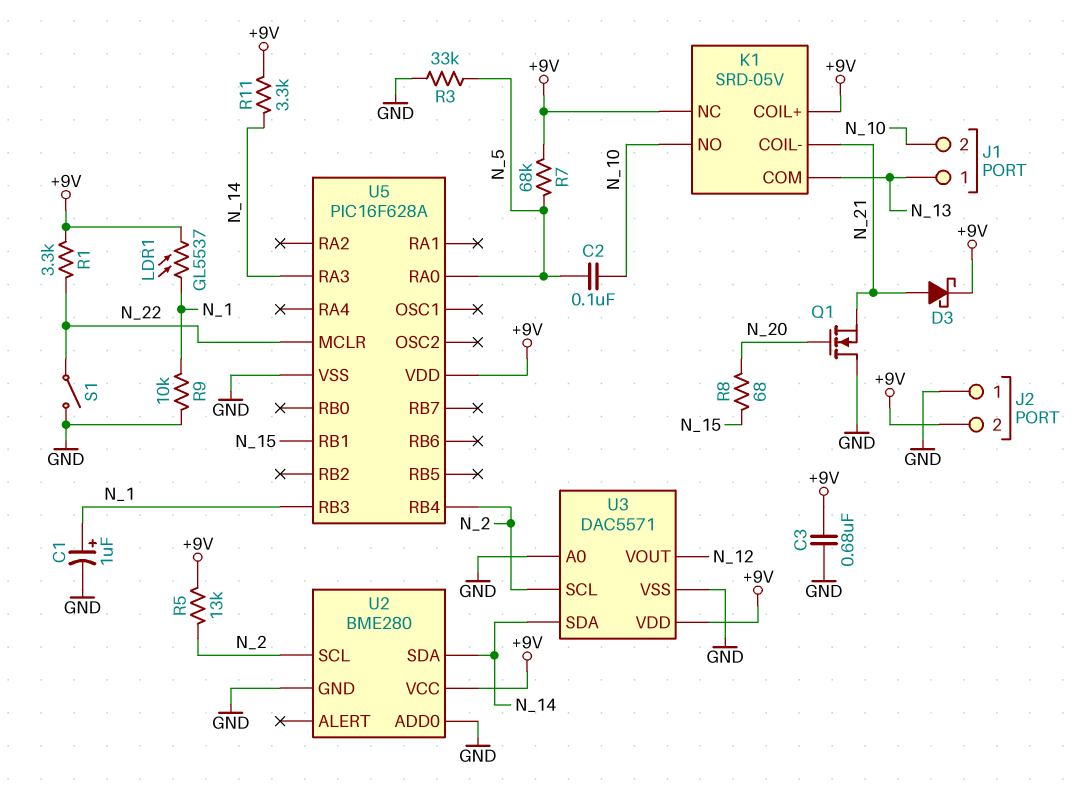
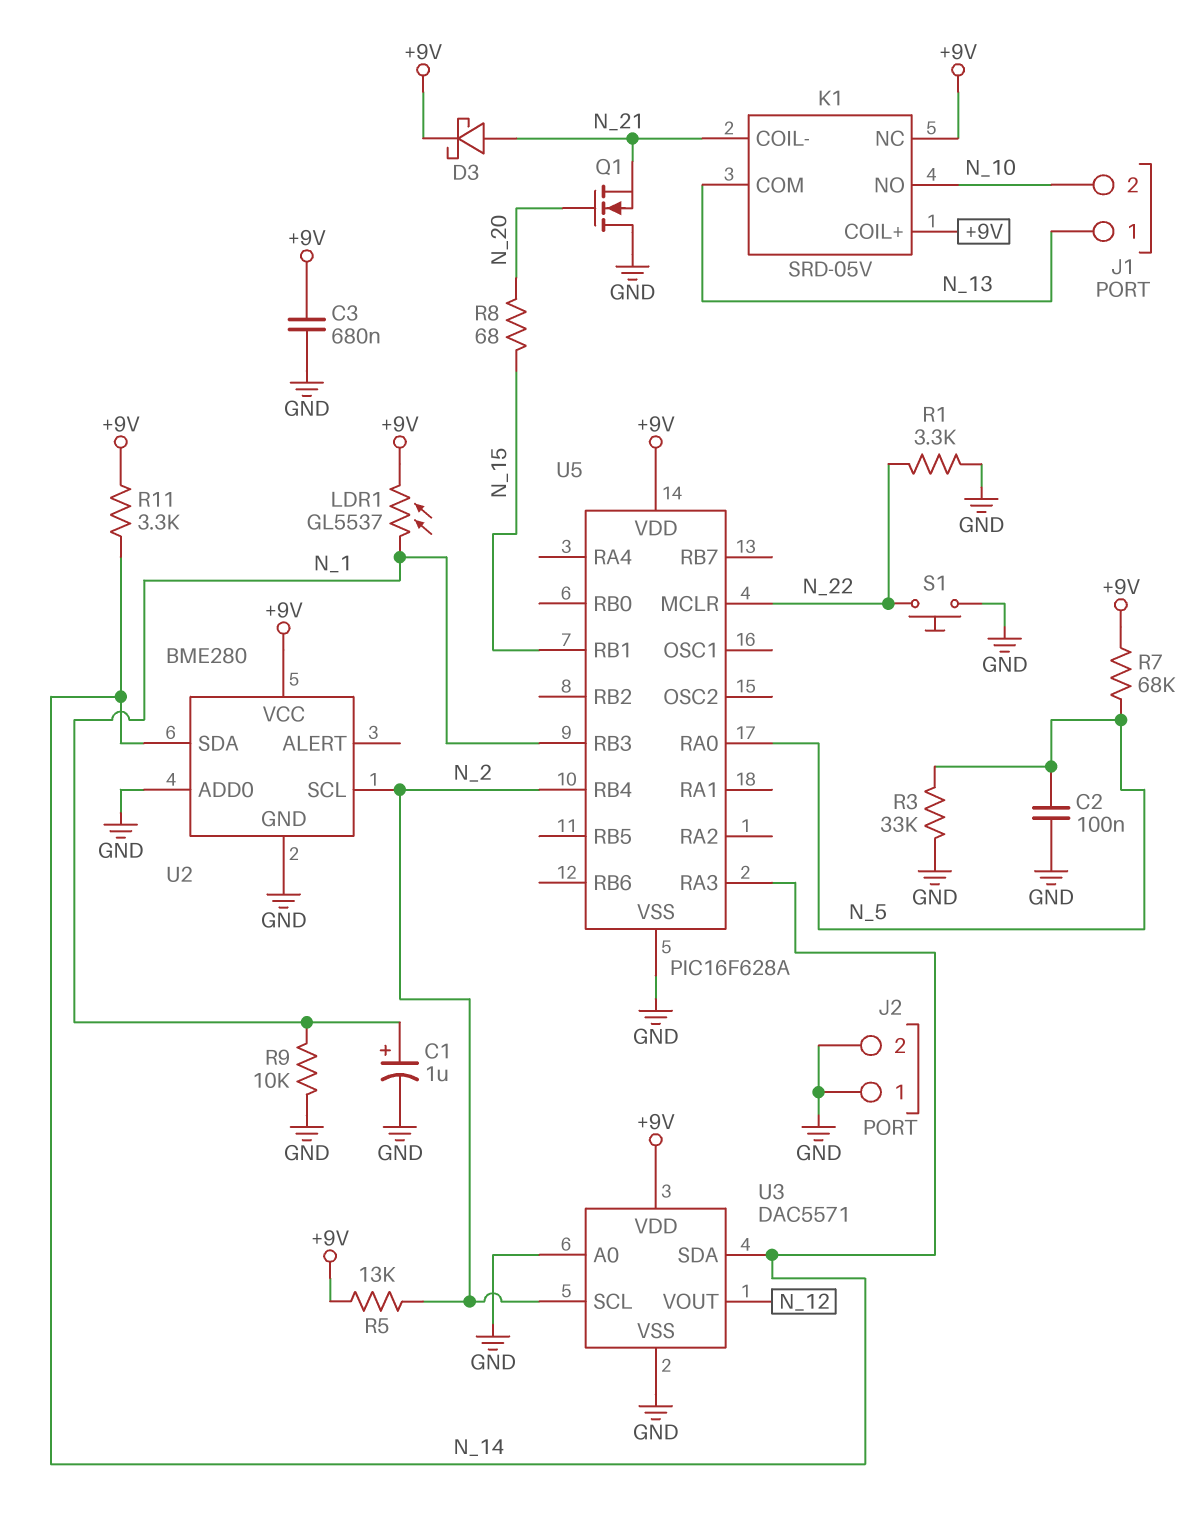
C2: 100nF (N_5, N_10) -> 100nF (GND, N_5)
J2 pin 2: +9V -> GND
R1: 3.3k (+9V, N_22) -> 3.3k (GND, N_22)
S1: switch (GND, N_22) -> button (GND, N_22)

